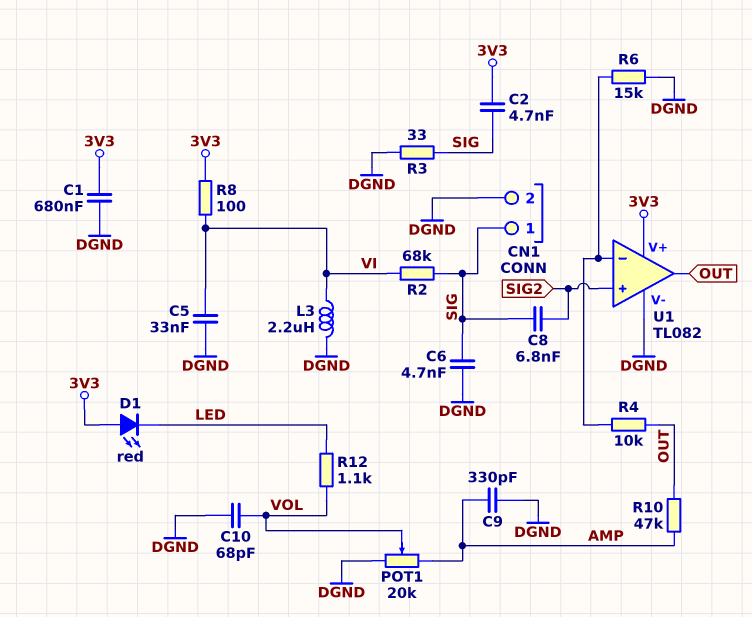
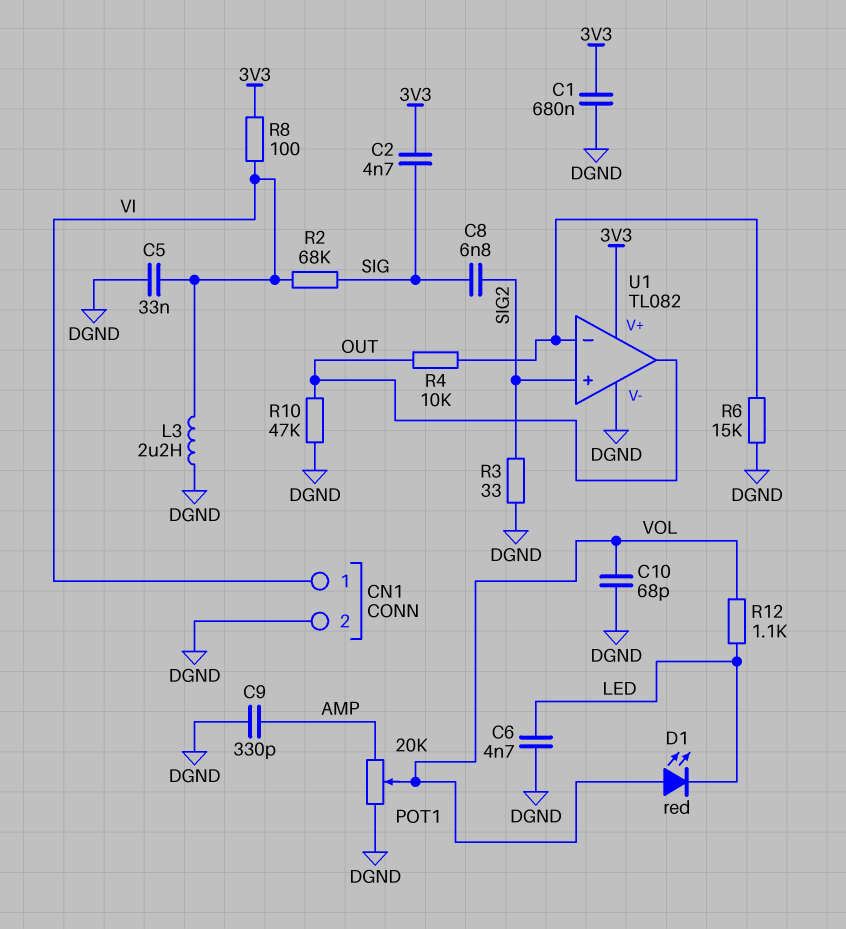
C6: 4.7nF (DGND, SIG) -> 4.7nF (DGND, LED)
CN1 pin 1: SIG -> VI
D1: LED red (A 3V3, K LED) -> LED red (A VOL, K LED)
R3: 33 (DGND, SIG) -> 33 (DGND, SIG2)
R10: 47k (AMP, OUT) -> 47k (DGND, OUT)

